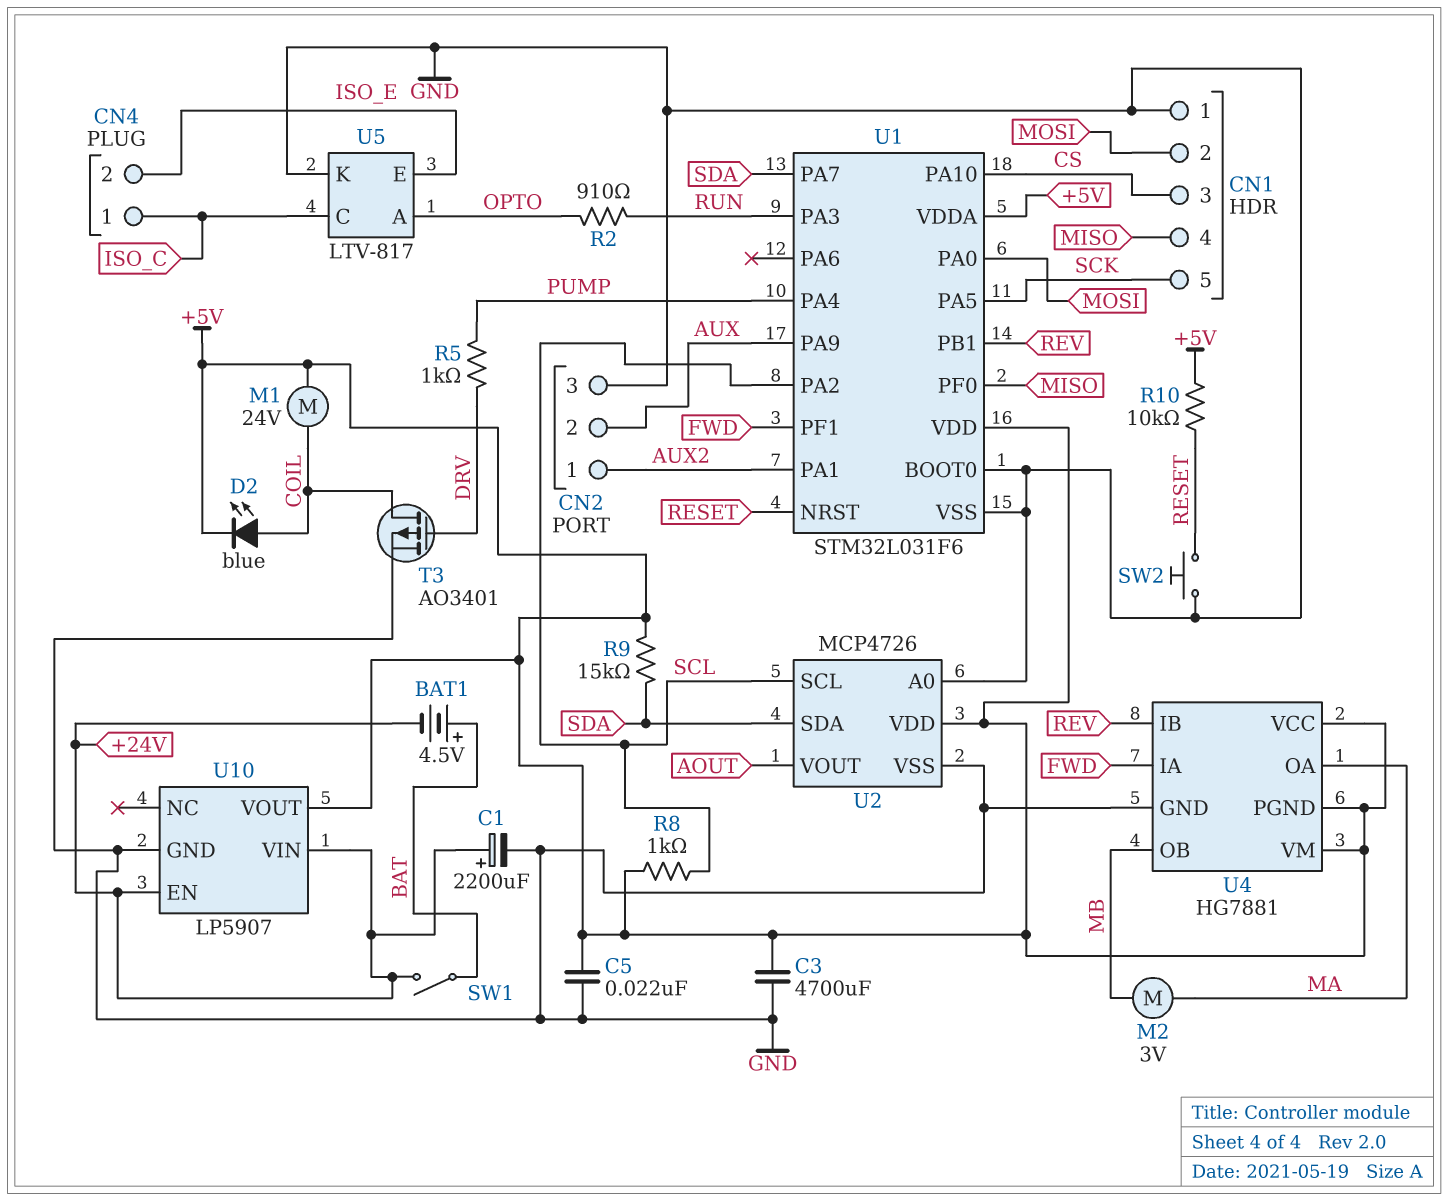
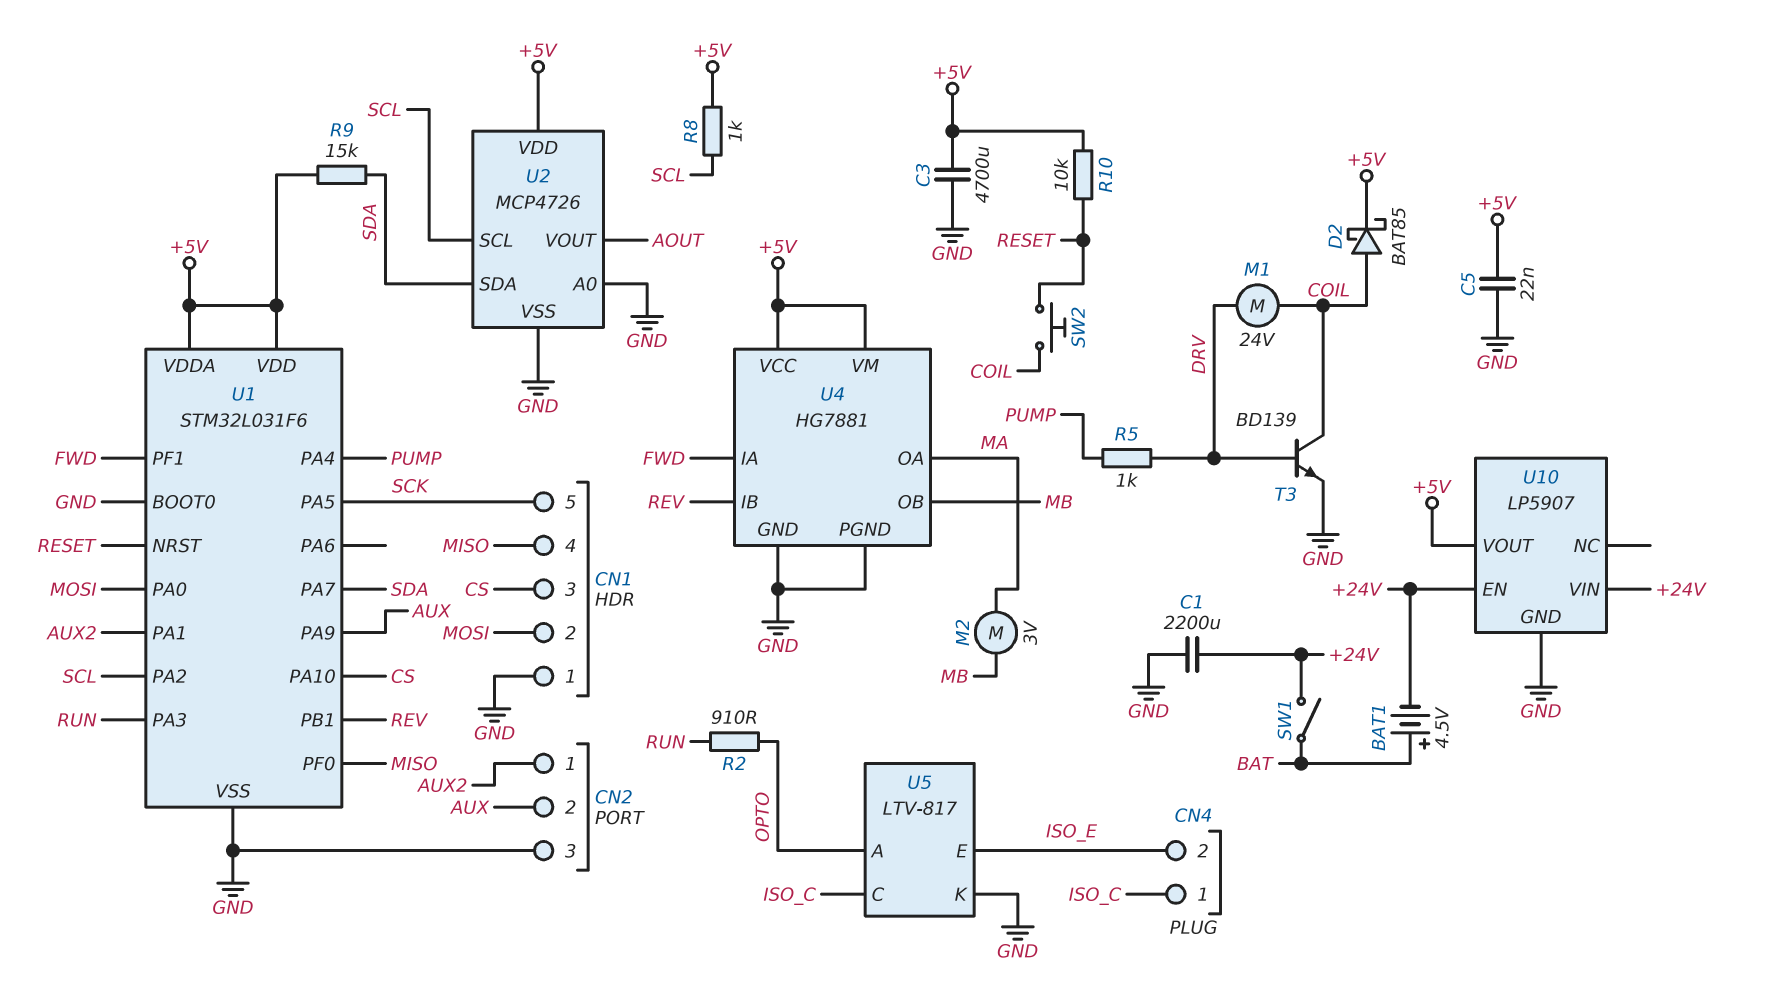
C1: 2200uF (plus +24V, minus GND) -> 2200uF (+24V, GND)
D2: LED blue (A COIL, K +5V) -> schottky BAT85 (A COIL, K +5V)
M1: motor 24V (+5V, COIL) -> motor 24V (COIL, DRV)
SW2: button (GND, RESET) -> button (COIL, RESET)
T3: PMOS AO3401 (G DRV, D COIL, S GND) -> NPN BD139 (B DRV, C COIL, E GND)
U4 pin PGND: +5V -> GND

